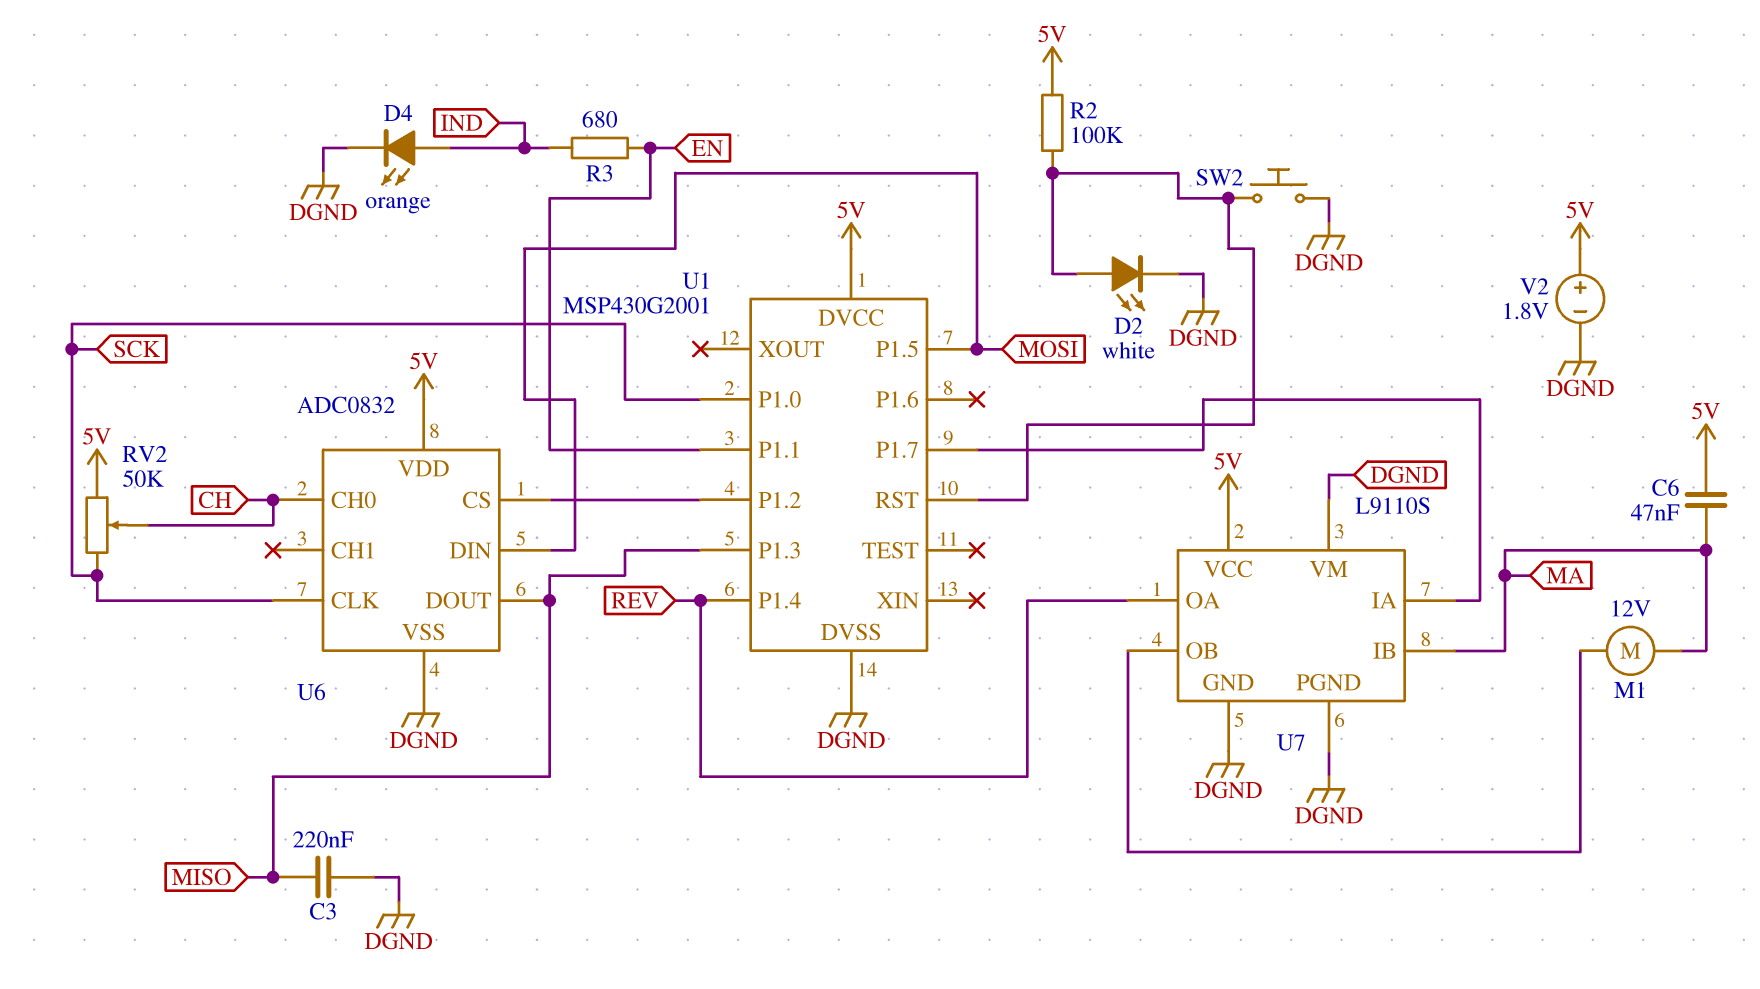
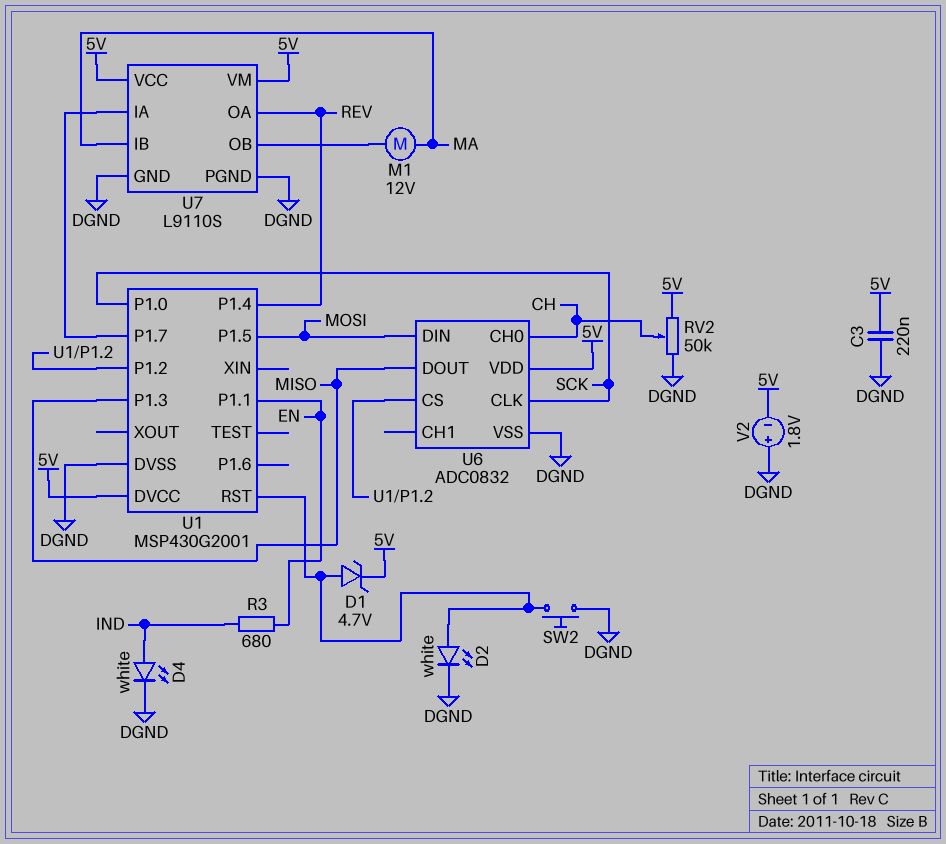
C3: 220nF (DGND, MISO) -> 220nF (5V, DGND)
C6: 47nF (5V, MA) -> none
D1: none -> zener 4.7V (A U1/RST, K 5V)
D4: LED orange (A IND, K DGND) -> LED white (A IND, K DGND)
R2: 100k (5V, U1/RST) -> none
RV2: 50k (5V, SCK, wiper CH) -> 50k (5V, DGND, wiper CH)
U7 pin VM: DGND -> 5V
V2: 1.8V (plus 5V, minus DGND) -> 1.8V (plus DGND, minus 5V)

